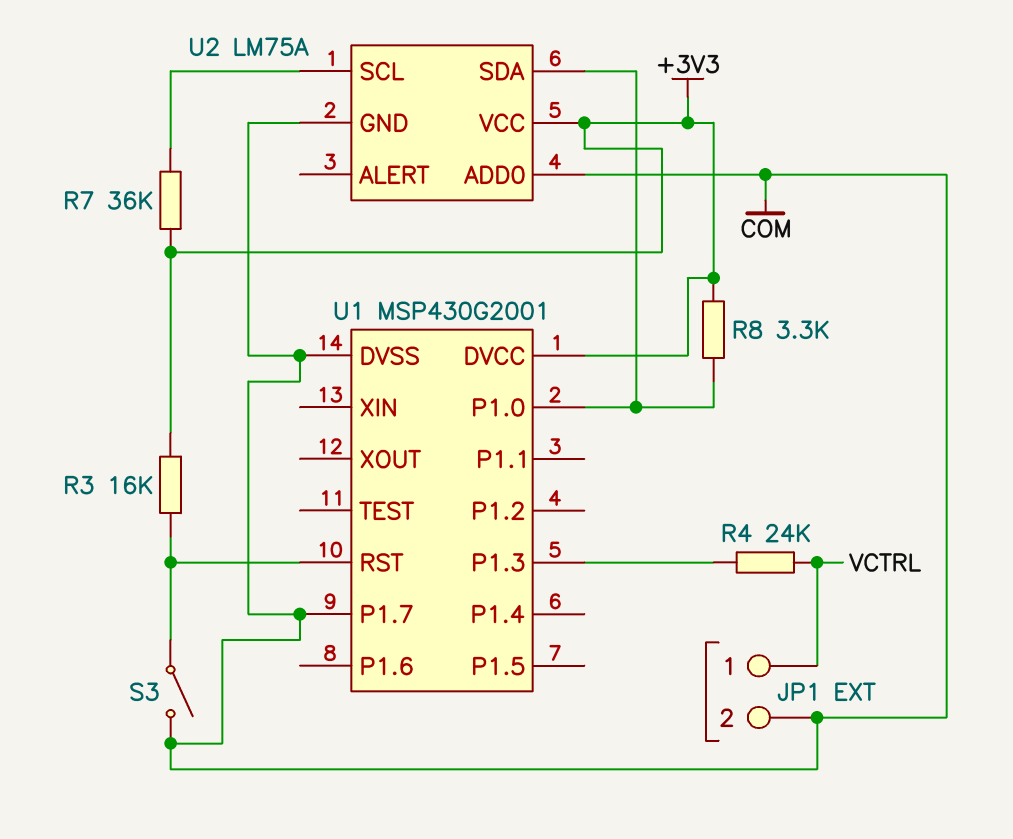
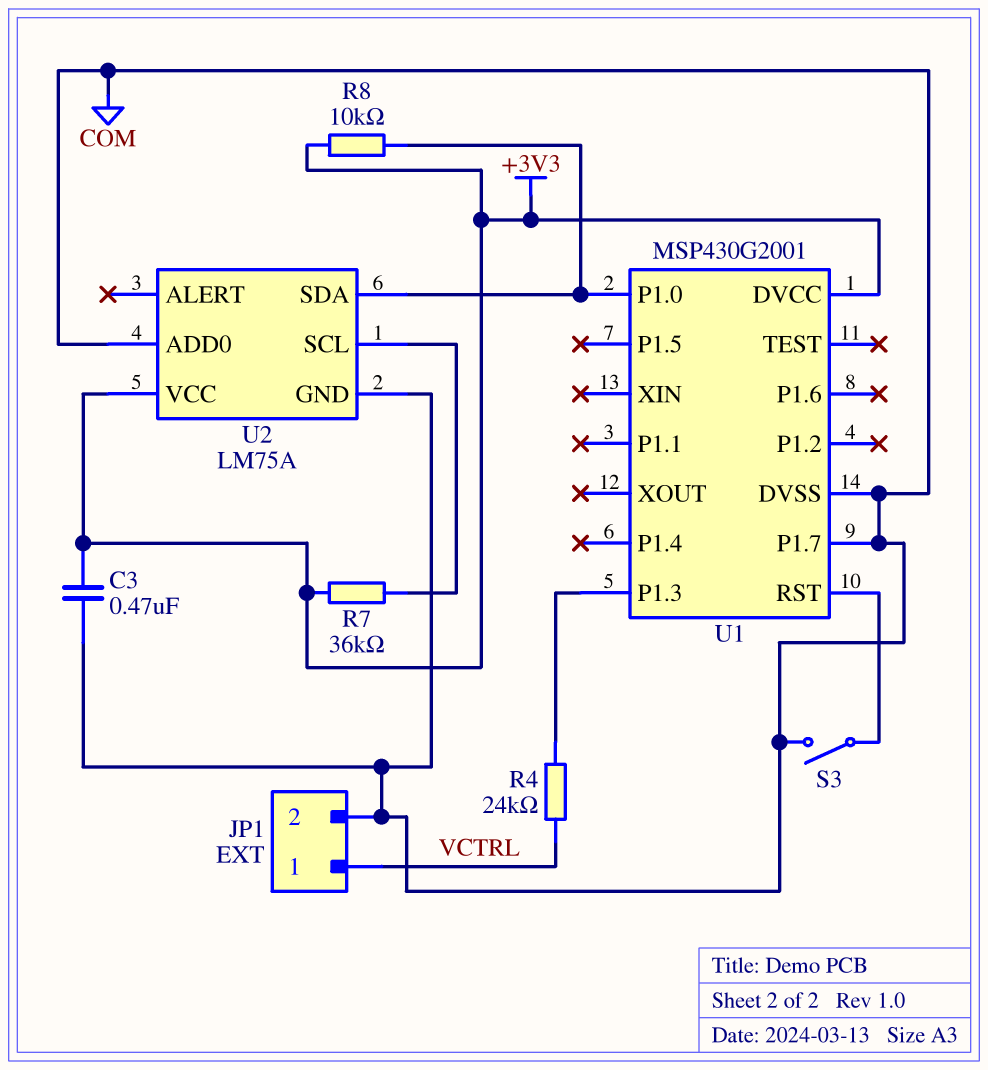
C3: none -> 470nF (+3V3, COM)
R3: 16k (+3V3, U1/RST) -> none
R8: 3.3k (+3V3, U1/P1.0) -> 10k (+3V3, U1/P1.0)

